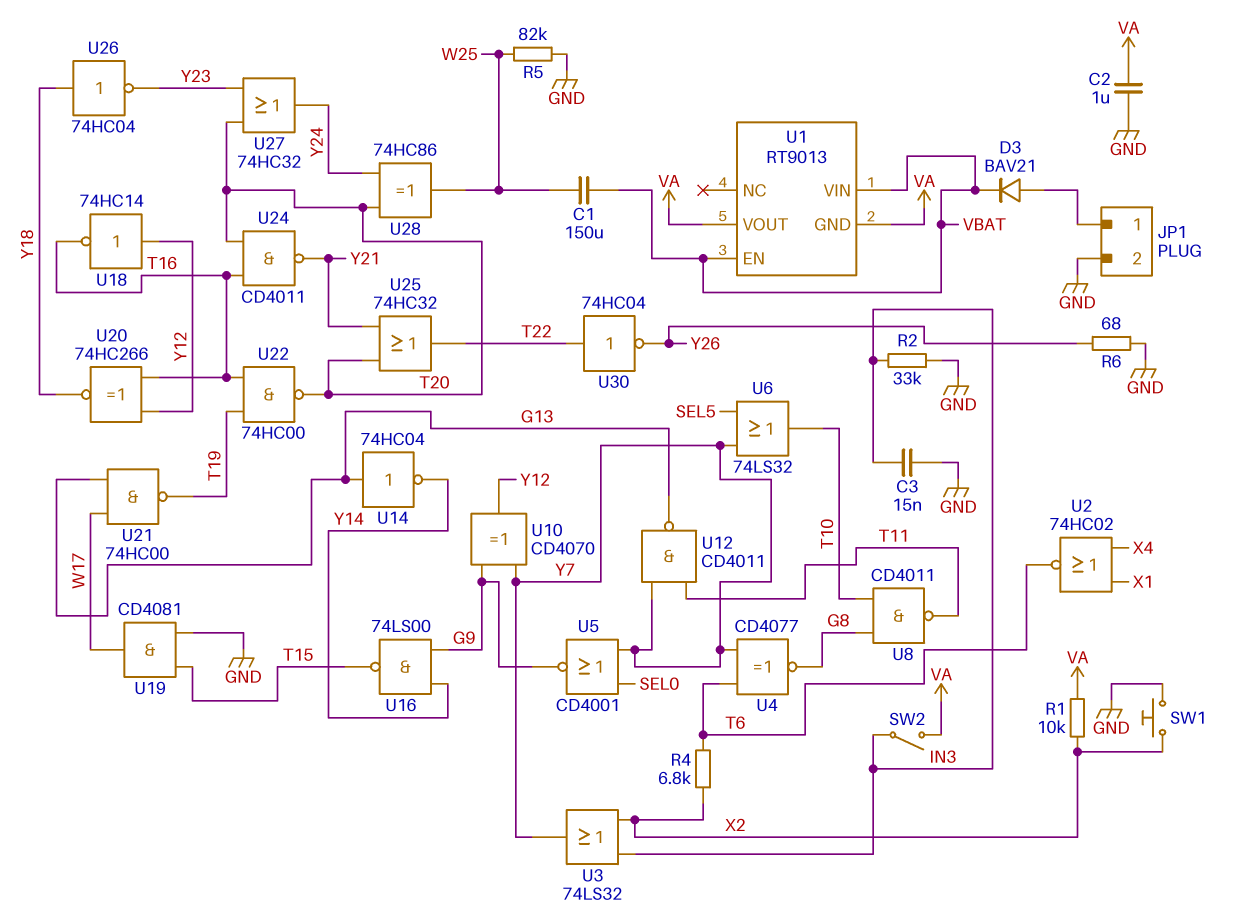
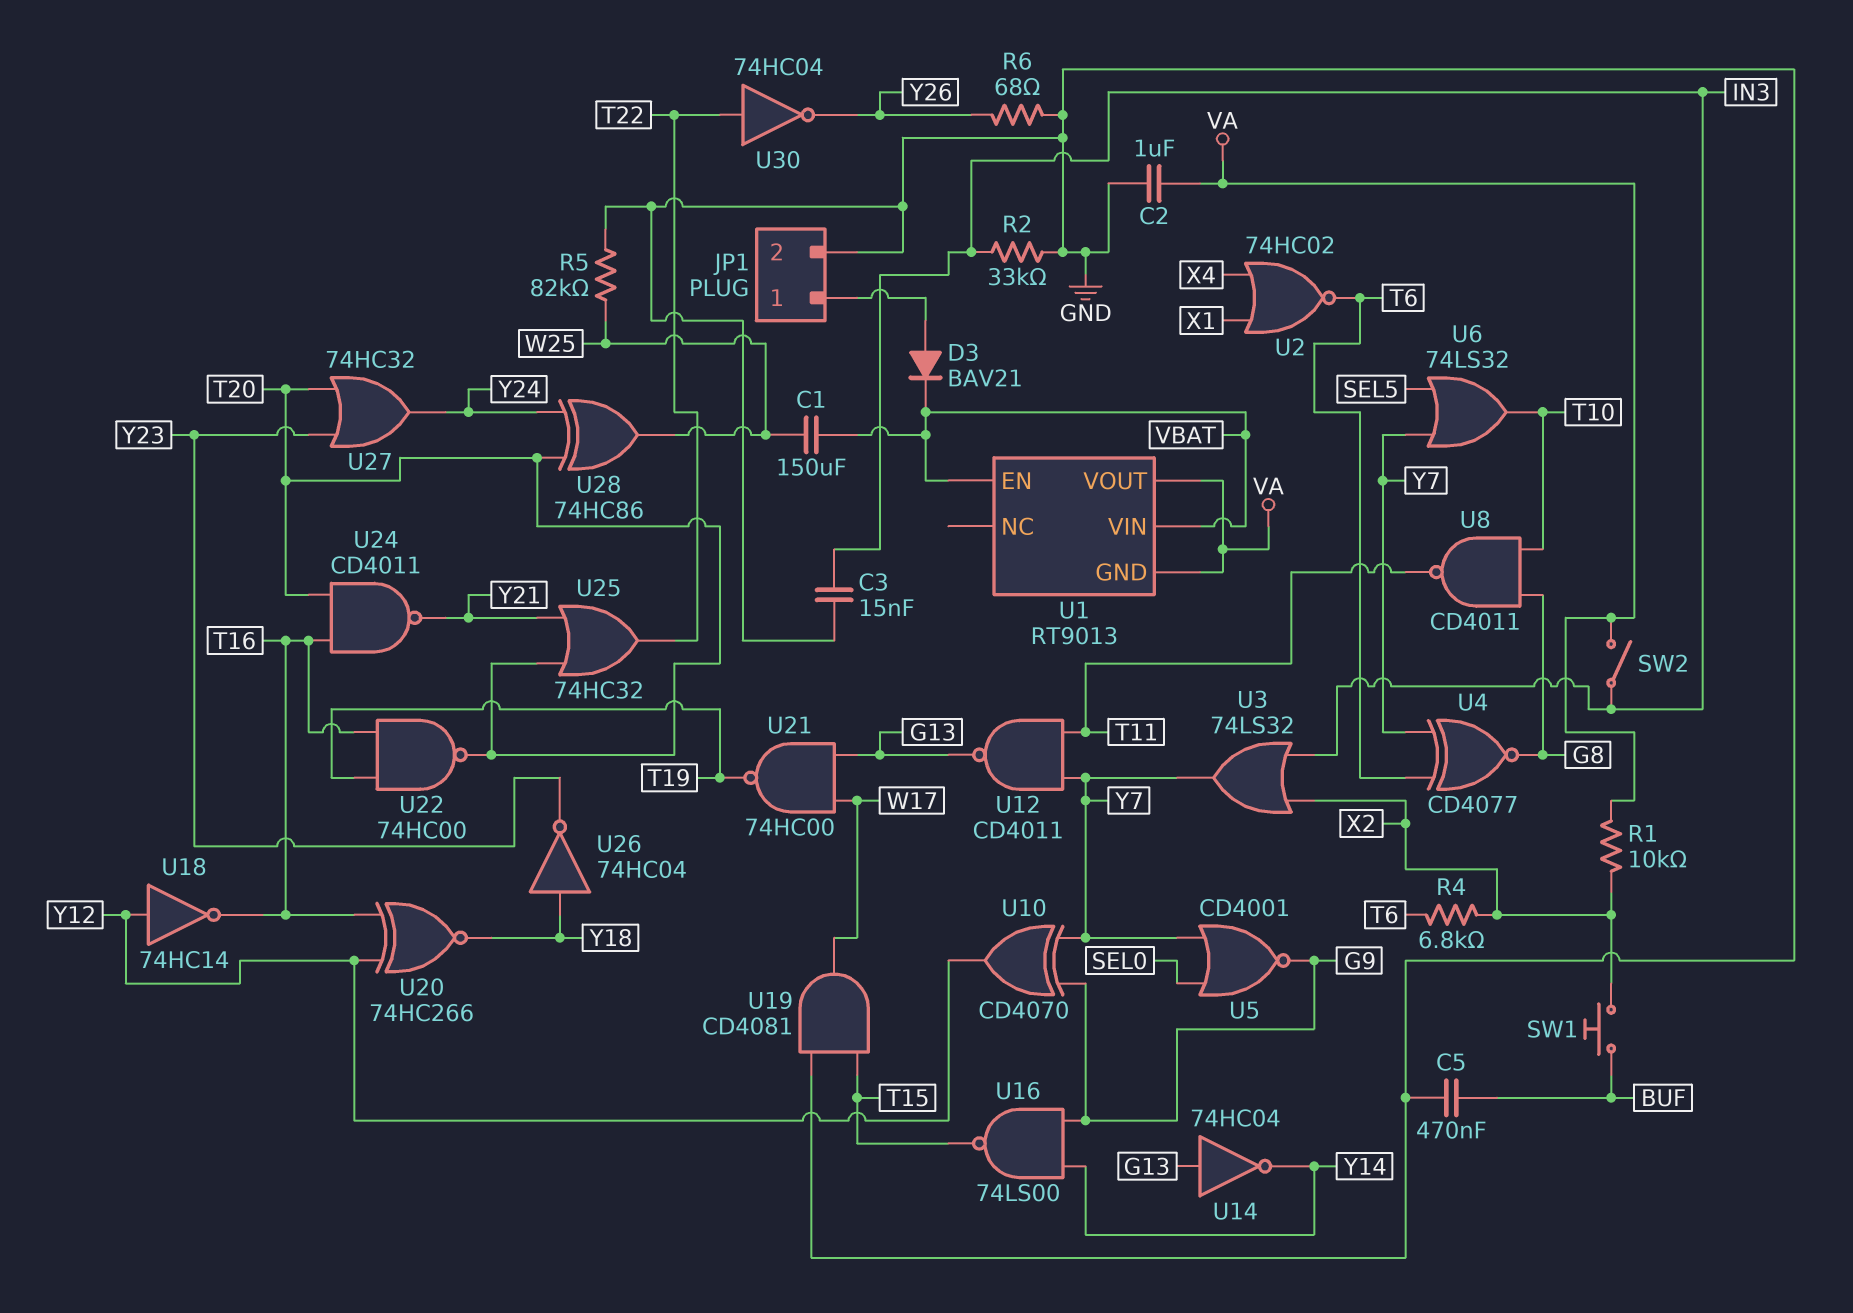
C5: none -> 470nF (BUF, GND)
SW1: button (GND, X2) -> button (BUF, X2)

